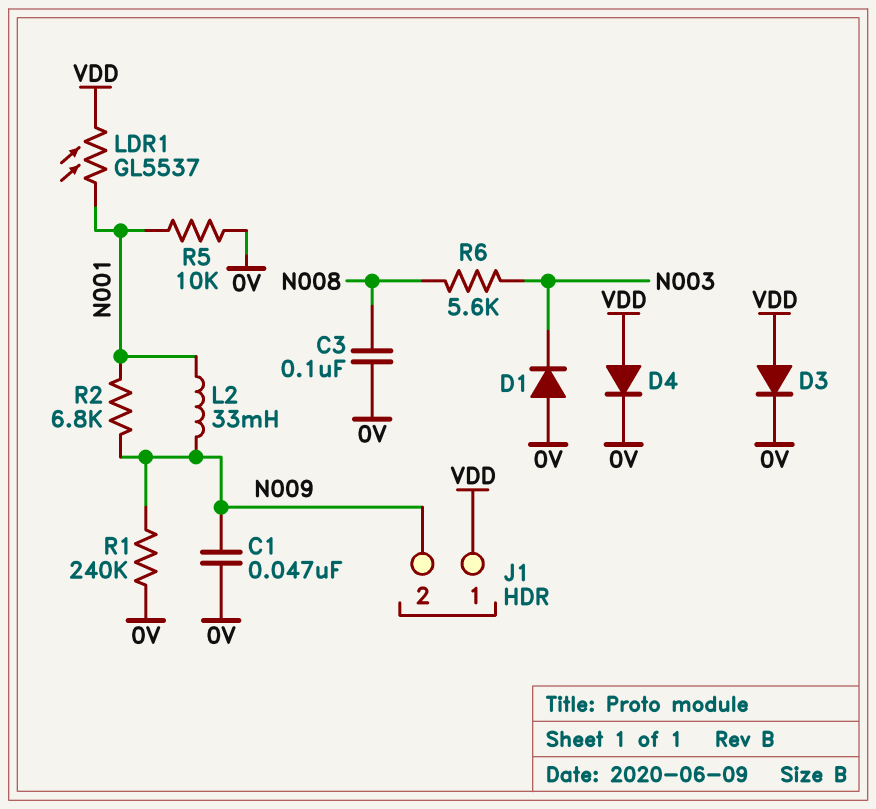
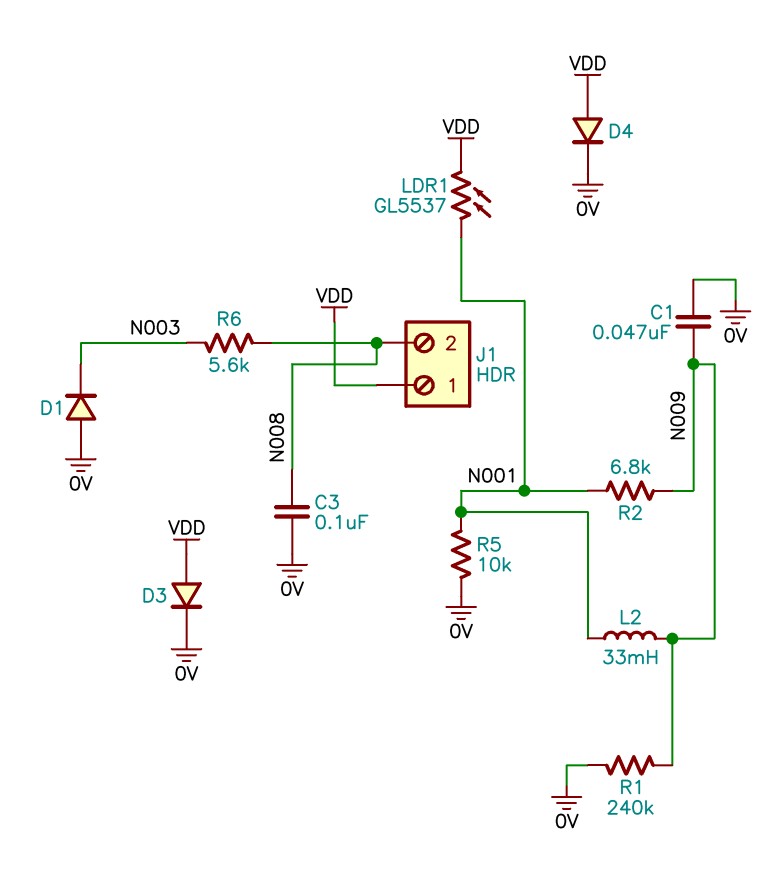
J1 pin 2: N009 -> N008

